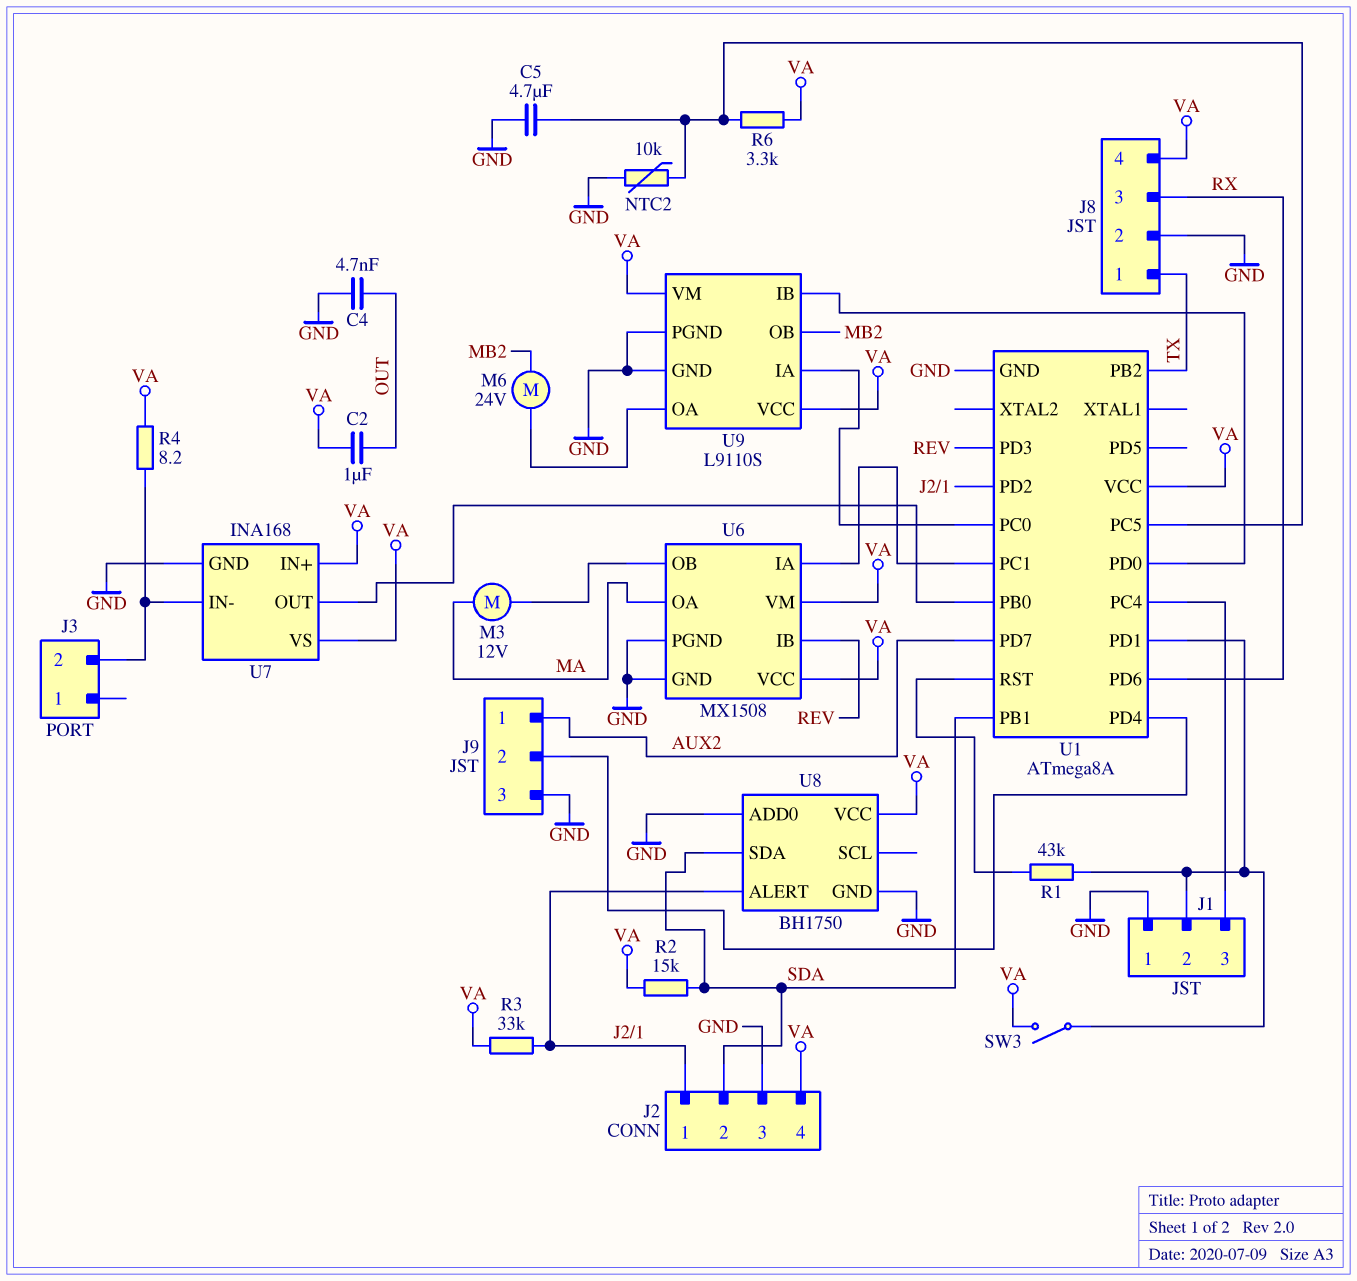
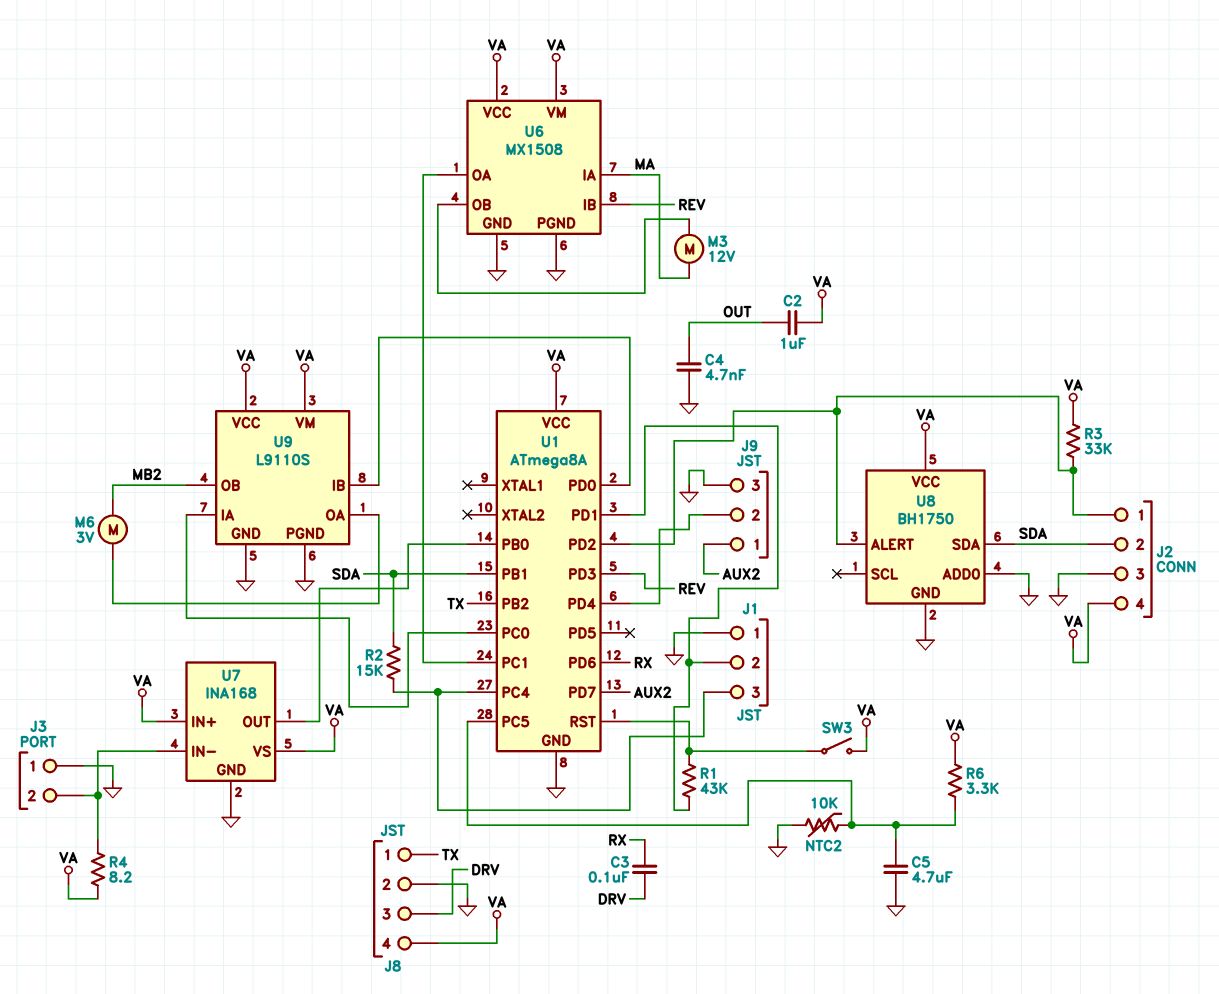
C3: none -> 100nF (DRV, RX)
J3 pin 1: none -> GND
J8 pin 3: RX -> DRV
M6: motor 24V (MB2, U9/OA) -> motor 3V (MB2, U9/OA)
R2: 15k (SDA, VA) -> 15k (J1/3, SDA)
SW3: switch (J1/2, VA) -> switch (U1/RST, VA)
U6 pin IA: U1/PC1 -> MA
U6 pin OA: MA -> U1/PC1

